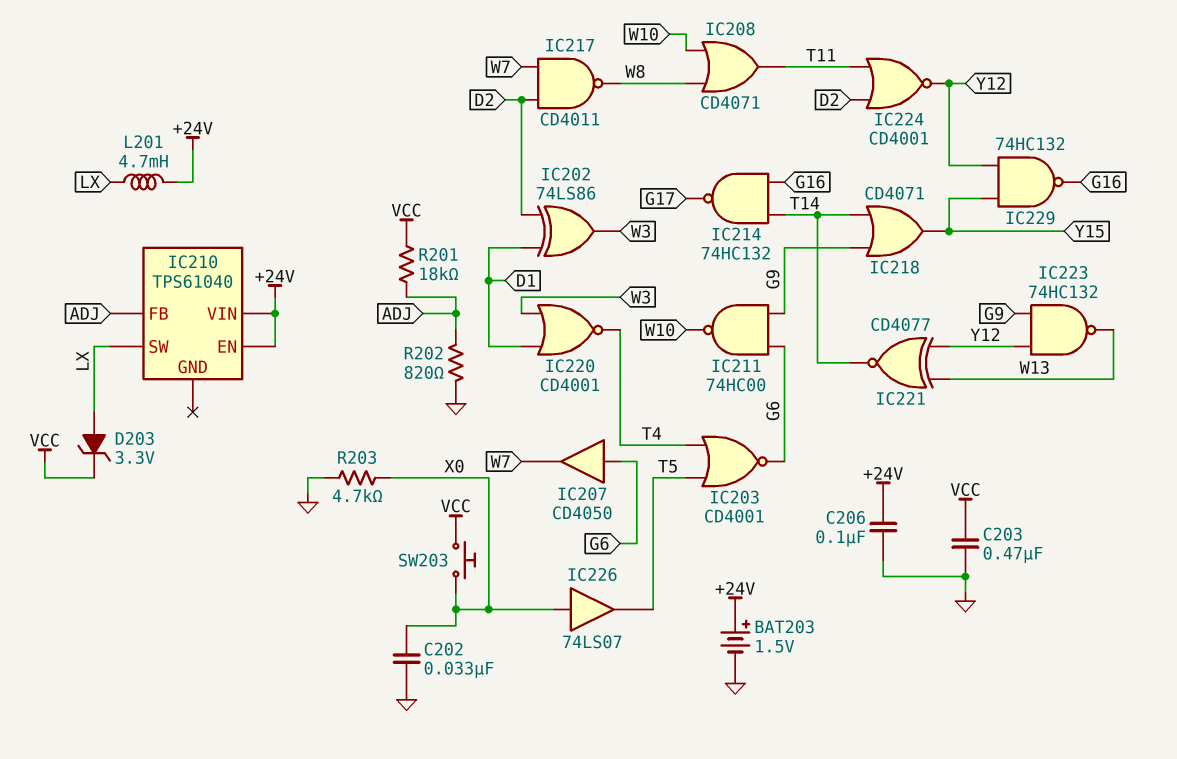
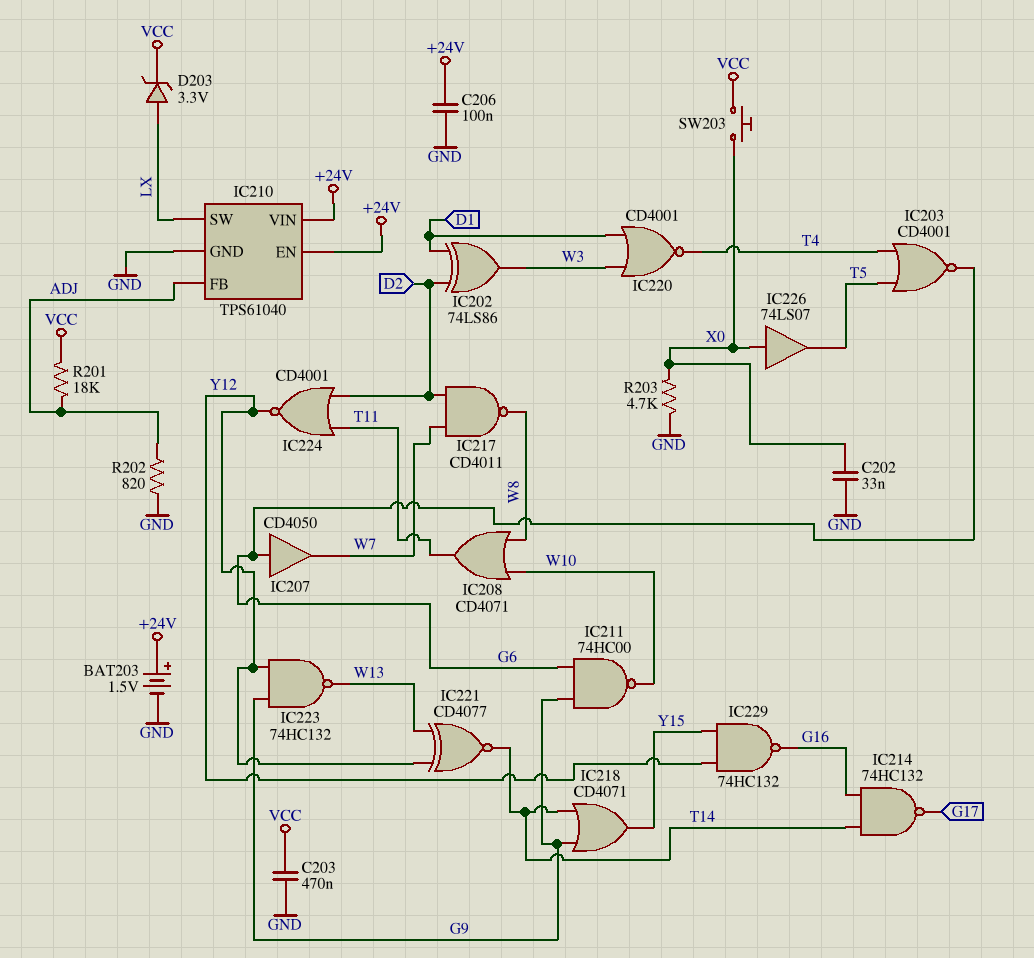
IC210 pin GND: none -> GND
L201: 4.7mH (+24V, LX) -> none

